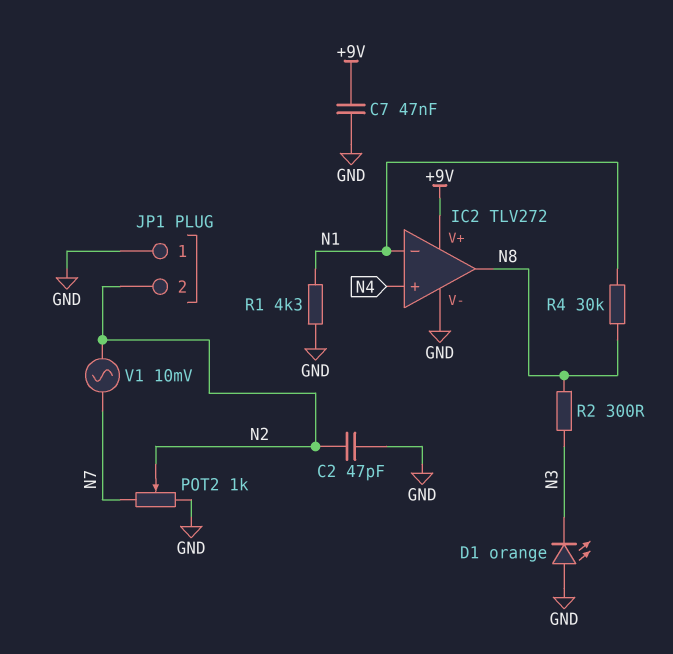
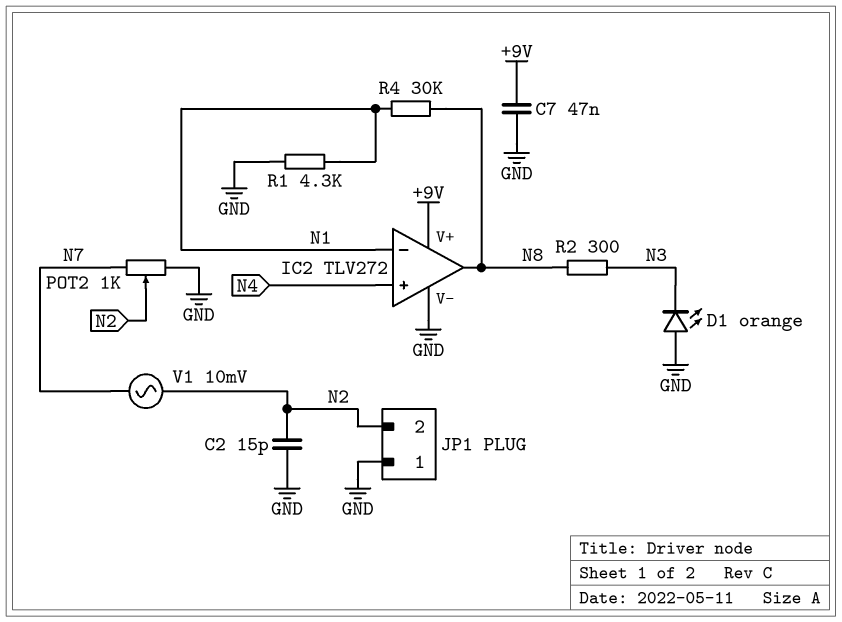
C2: 47pF (GND, N2) -> 15pF (GND, N2)

